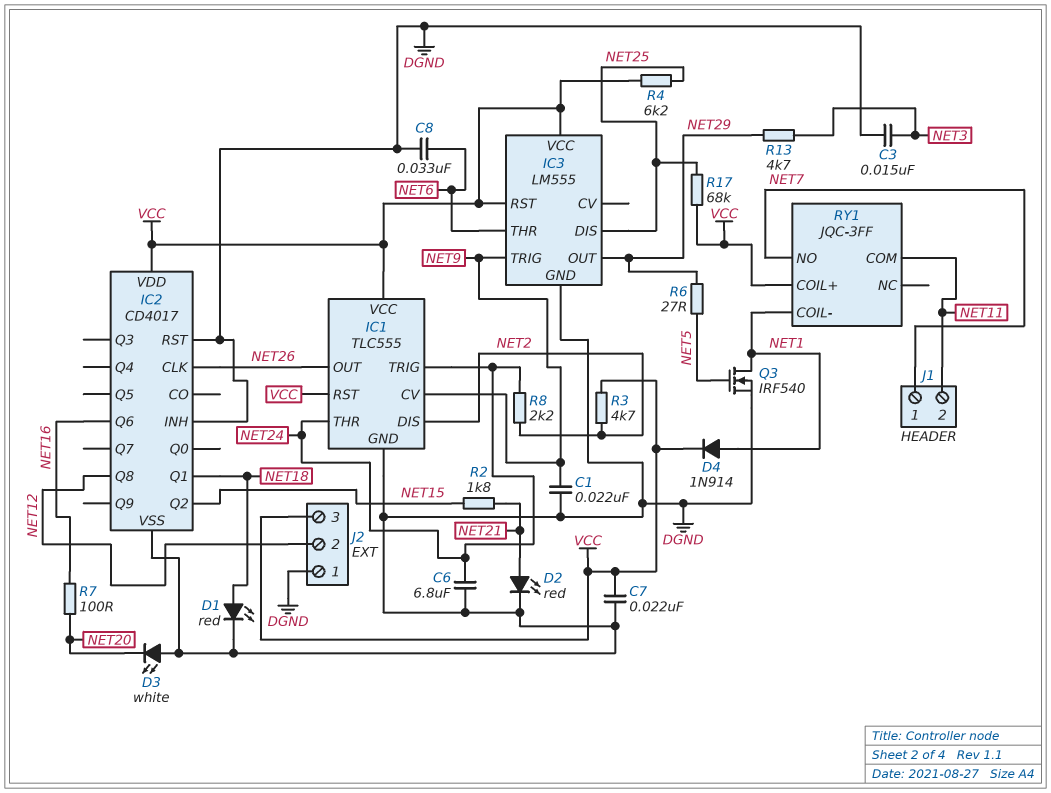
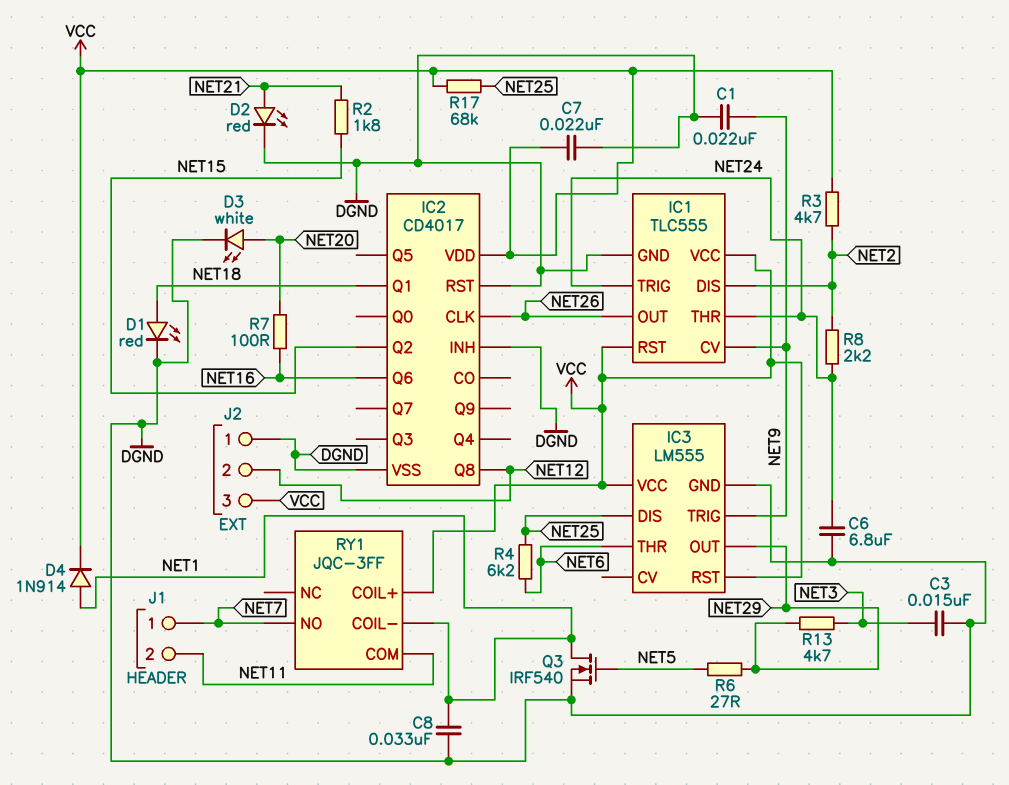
C8: 33nF (DGND, NET6) -> 33nF (DGND, NET1)
D3: LED white (A DGND, K NET20) -> LED white (A NET20, K DGND)
R4: 6.2k (NET25, VCC) -> 6.2k (NET6, NET25)

